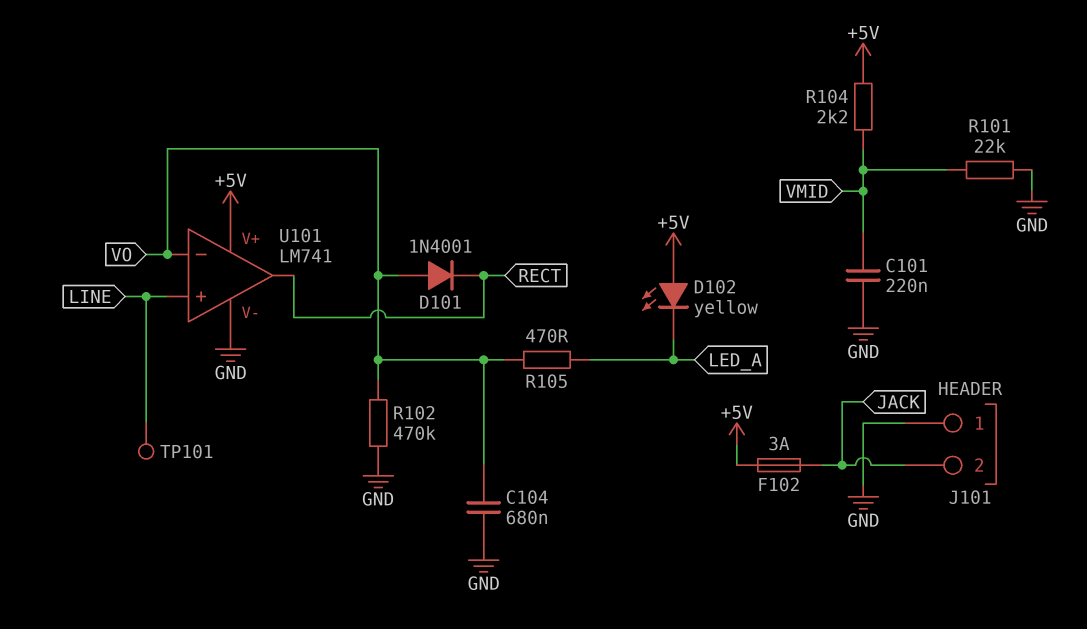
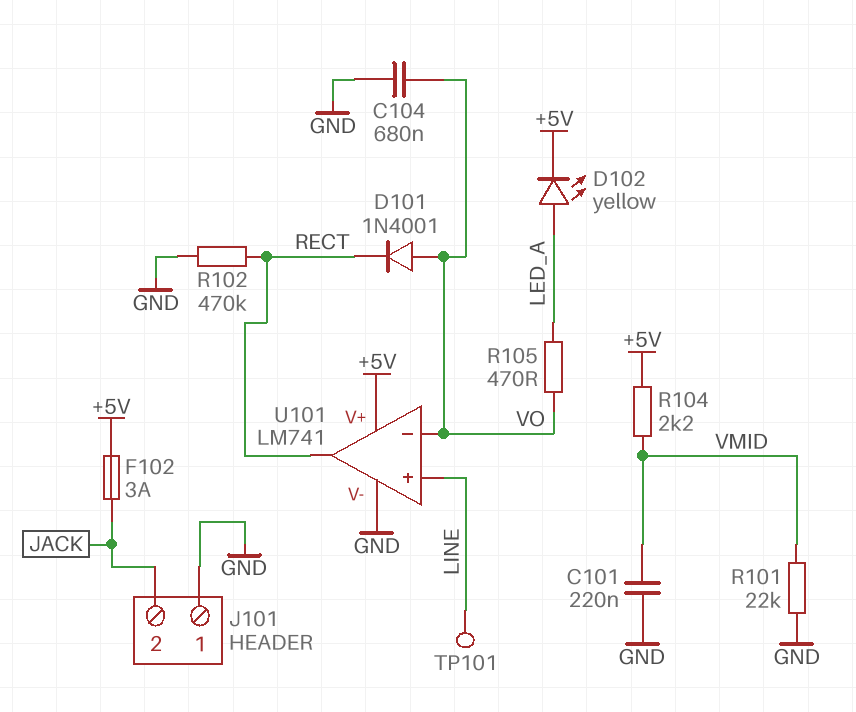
D102: LED yellow (A +5V, K LED_A) -> LED yellow (A LED_A, K +5V)
R102: 470k (GND, VO) -> 470k (GND, RECT)

